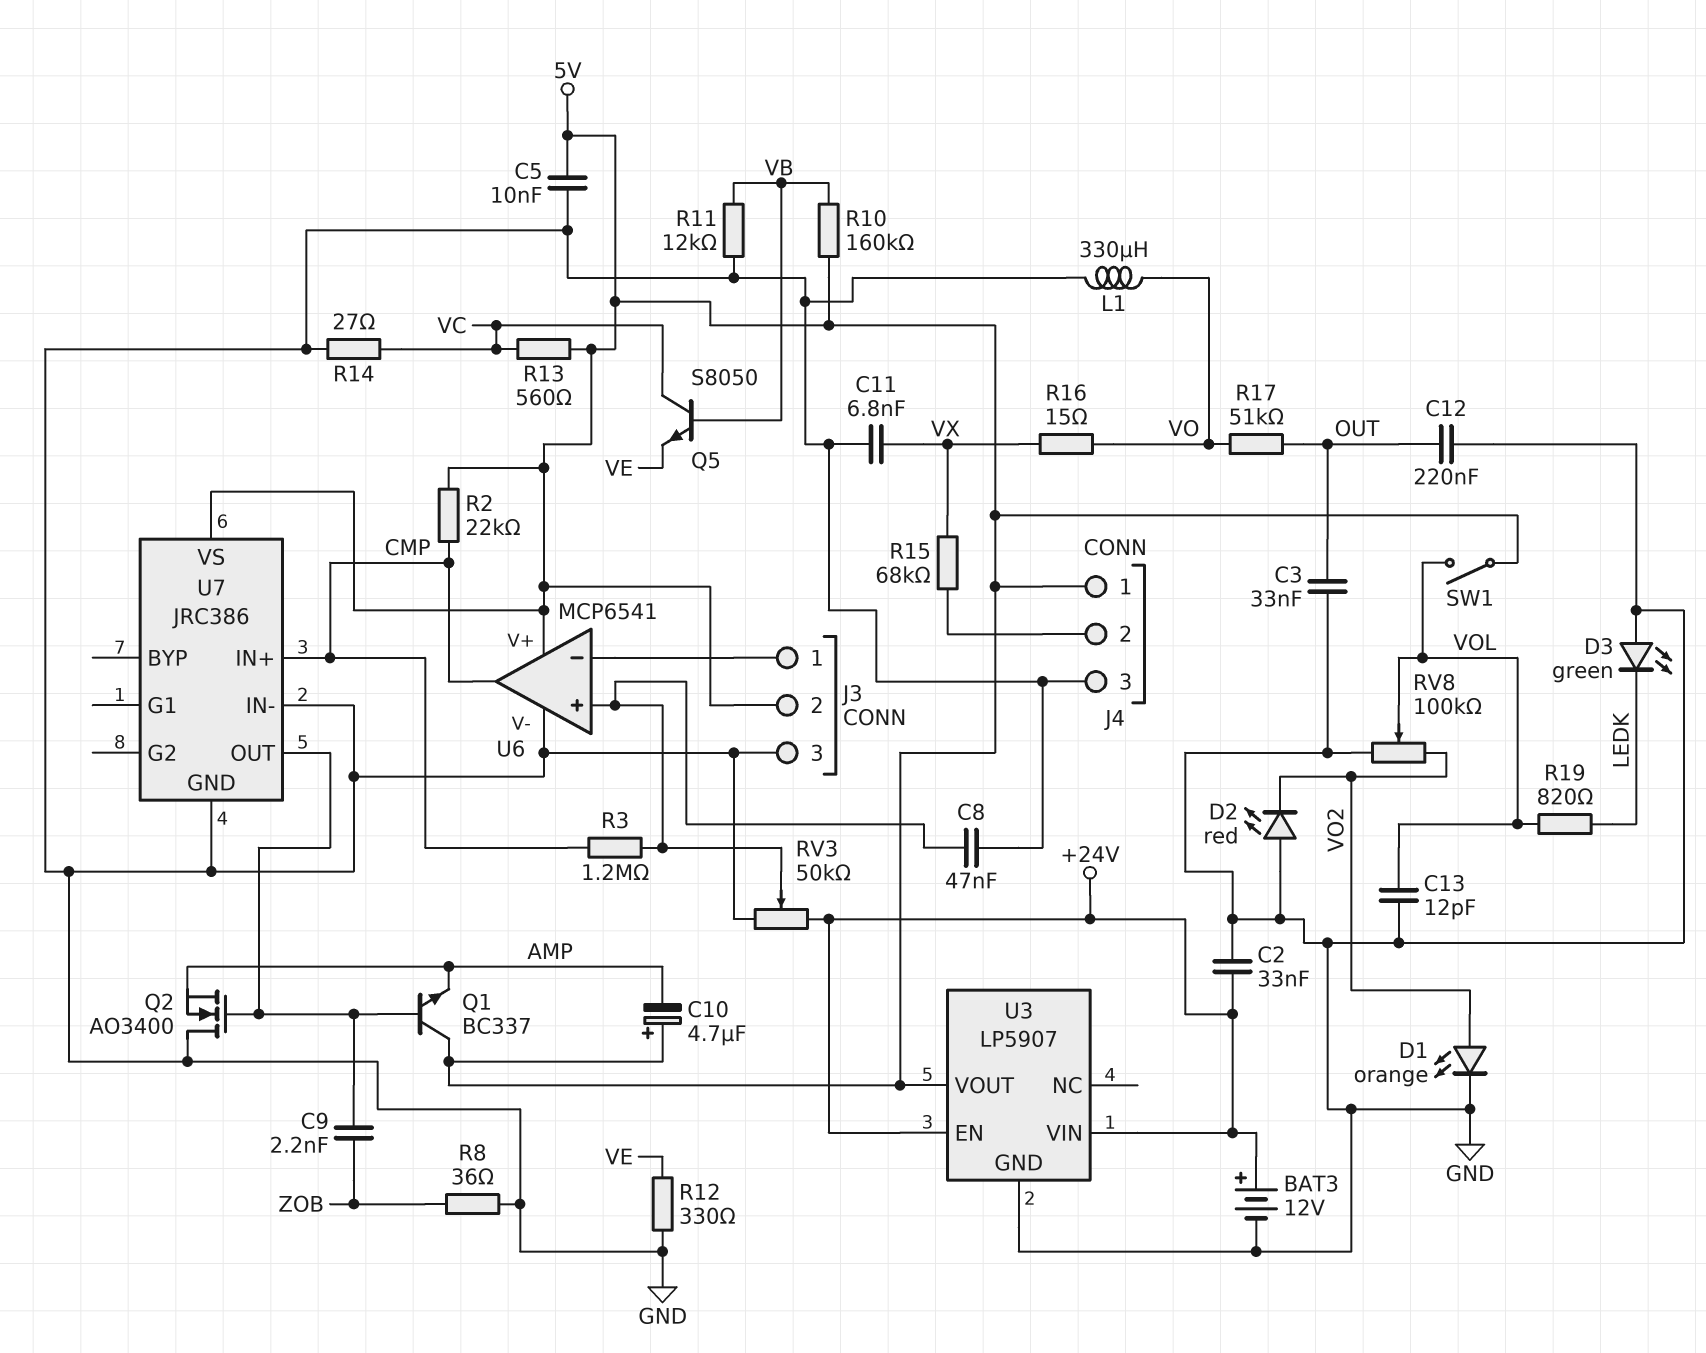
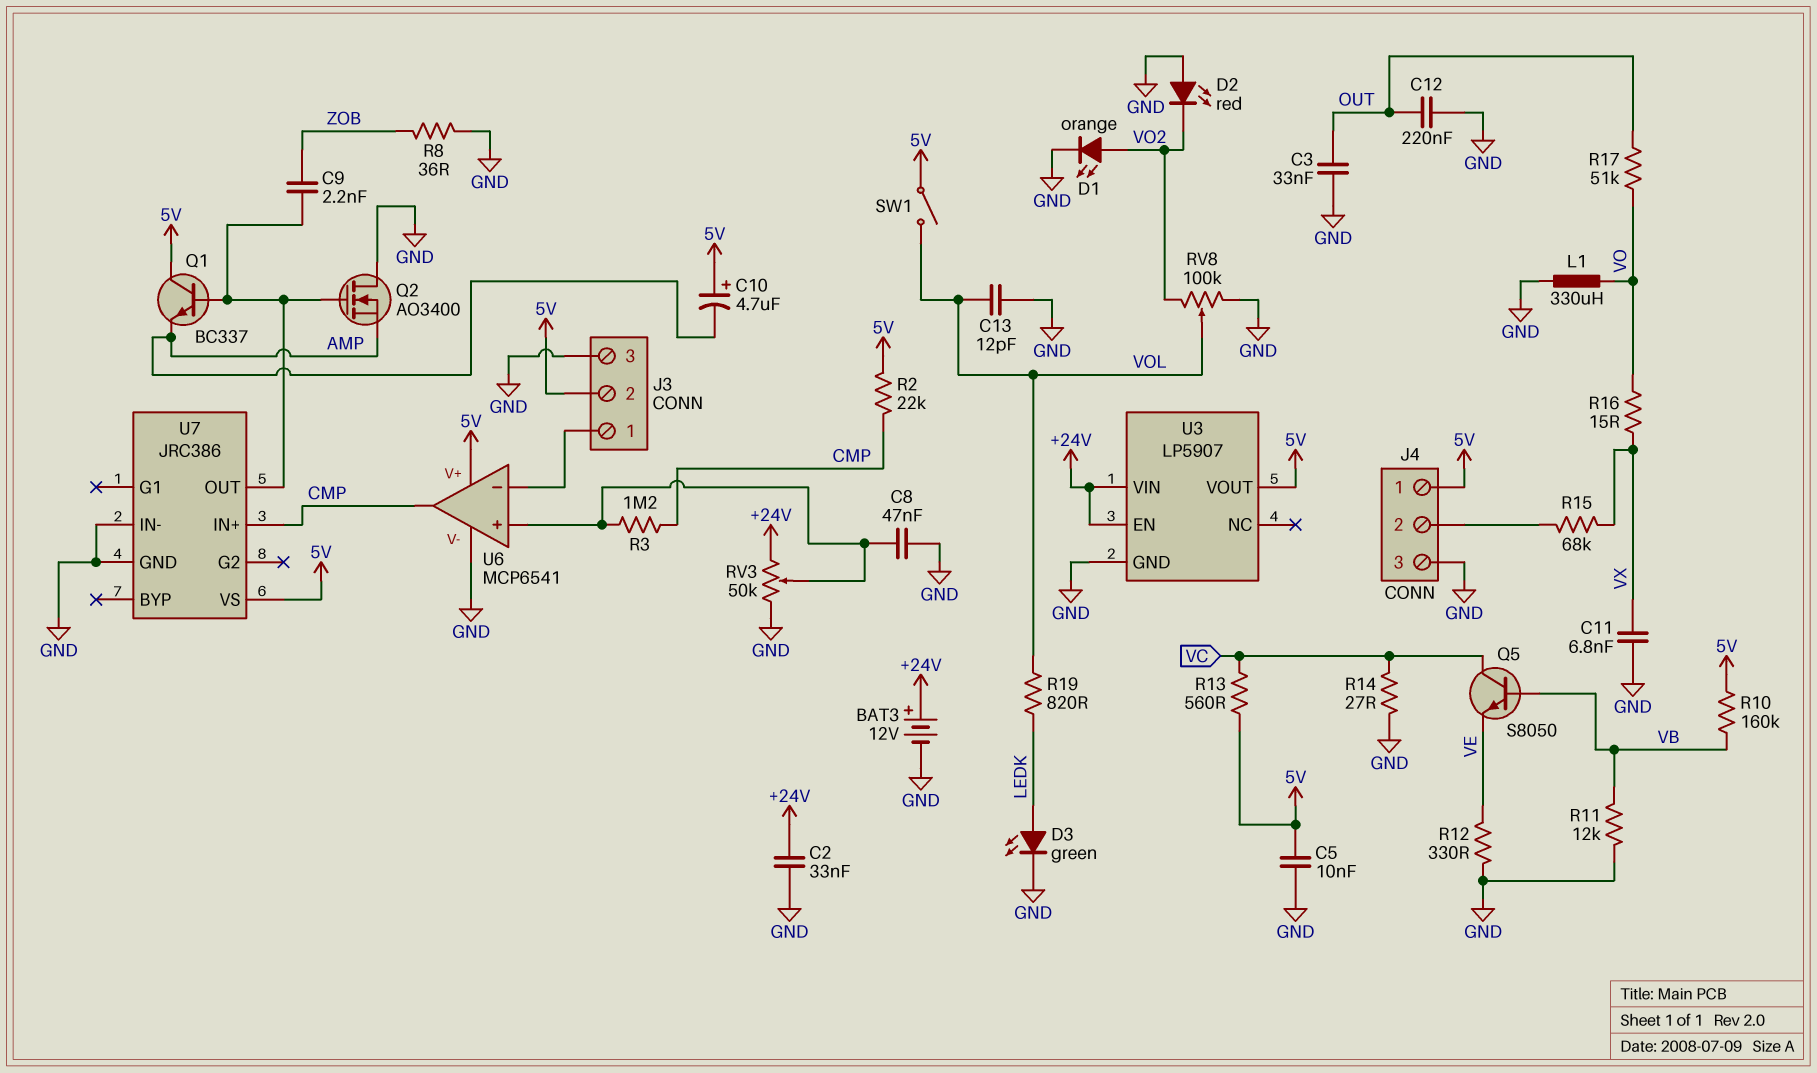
D3: LED green (A GND, K LEDK) -> LED green (A LEDK, K GND)

